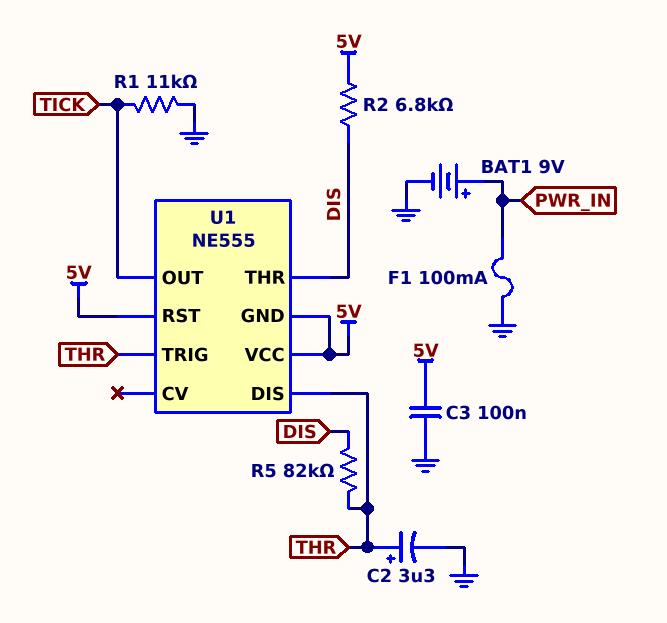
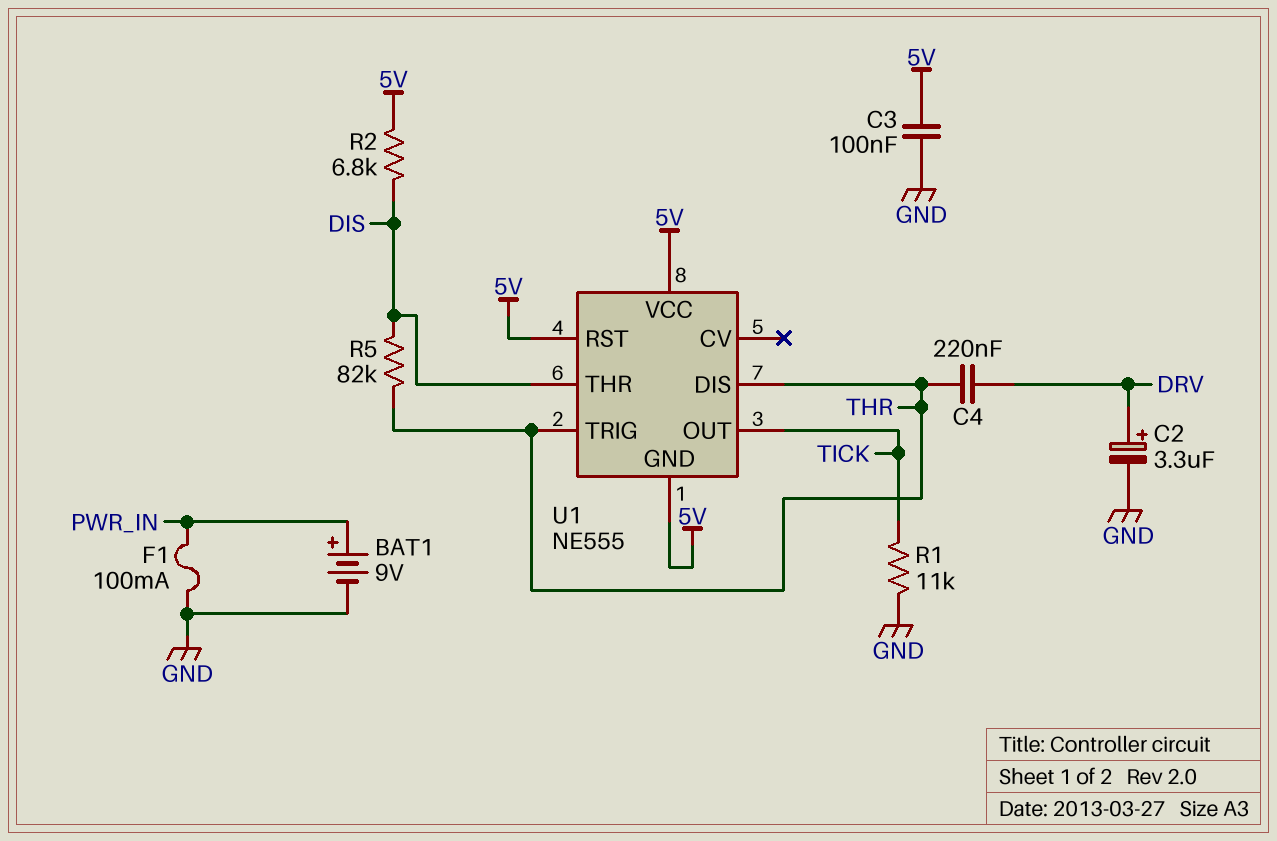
C2: 3.3uF (plus THR, minus GND) -> 3.3uF (plus DRV, minus GND)
C4: none -> 220nF (DRV, THR)

